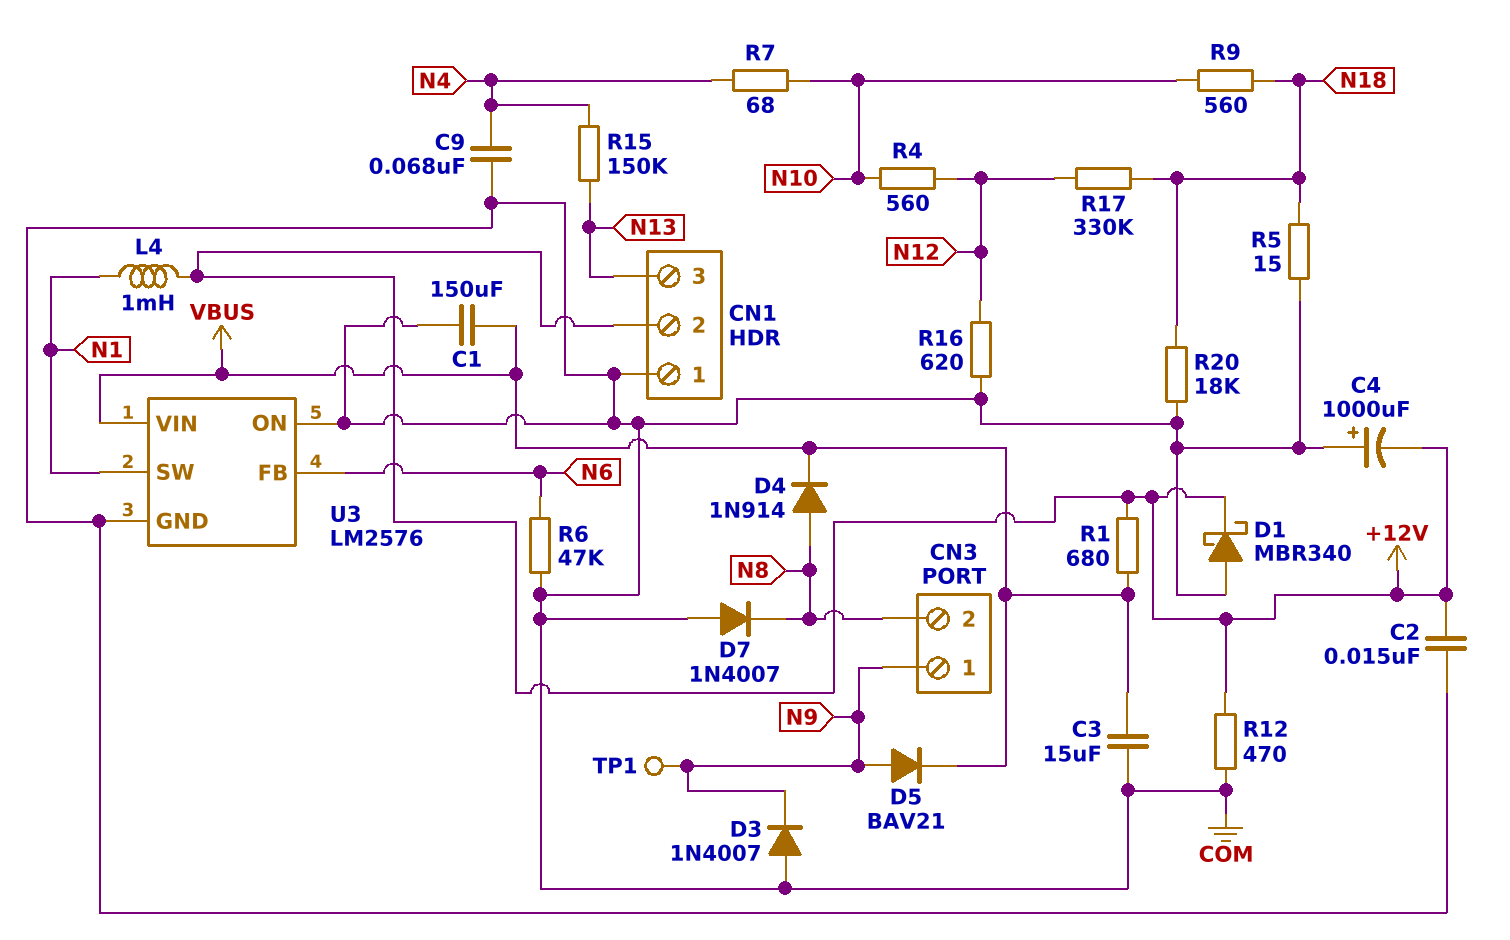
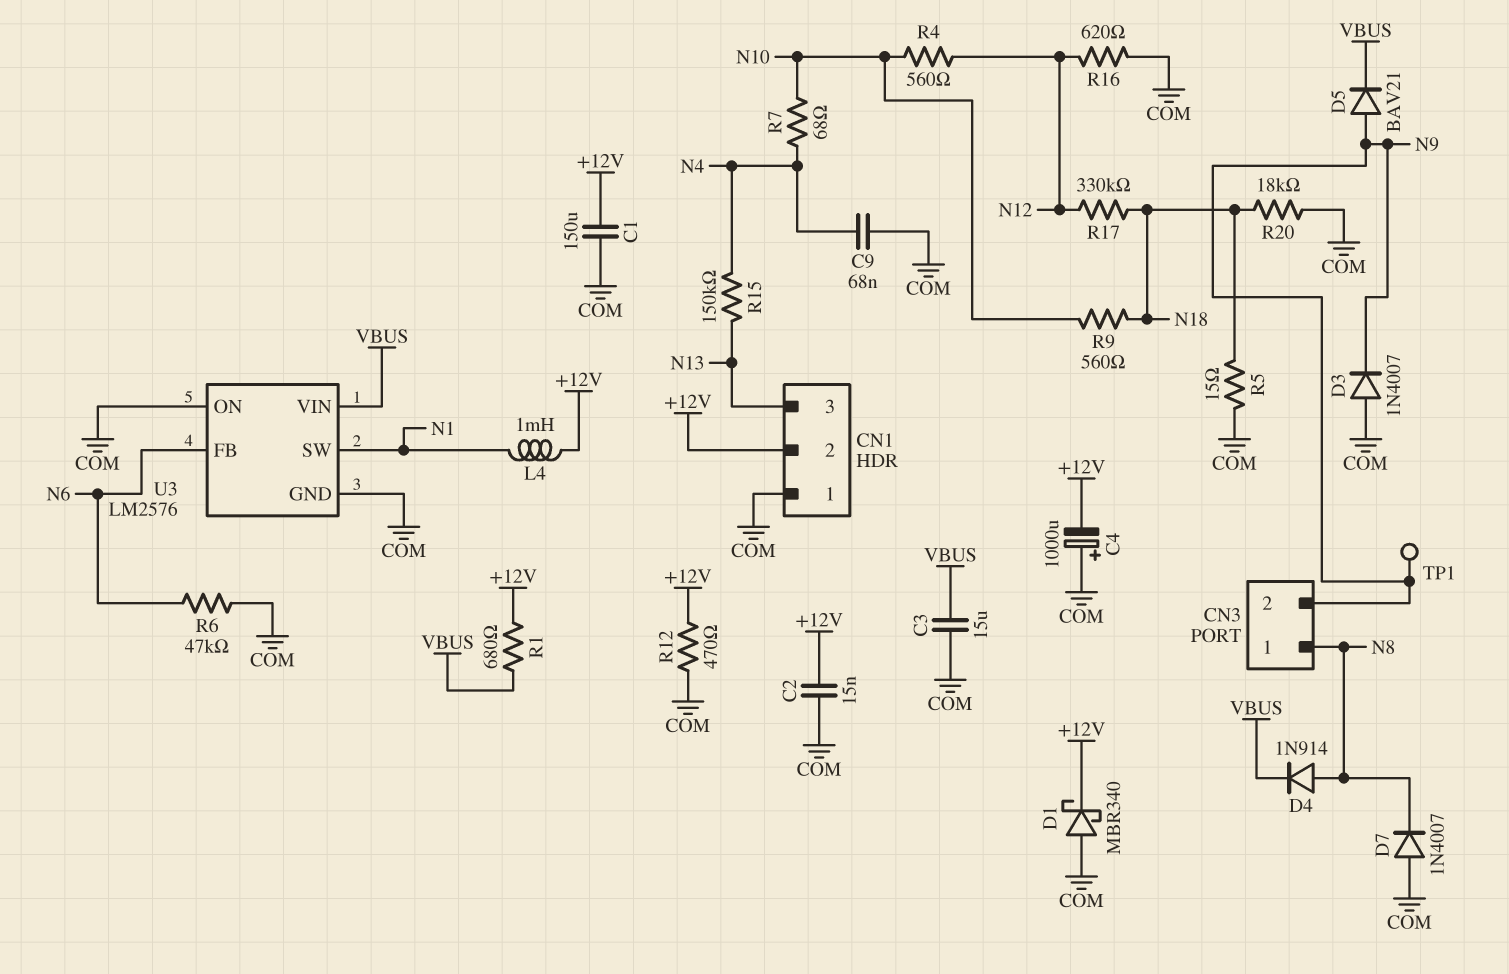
C1: 150uF (COM, VBUS) -> 150uF (+12V, COM)
CN3 pin 1: N9 -> N8
CN3 pin 2: N8 -> N9

